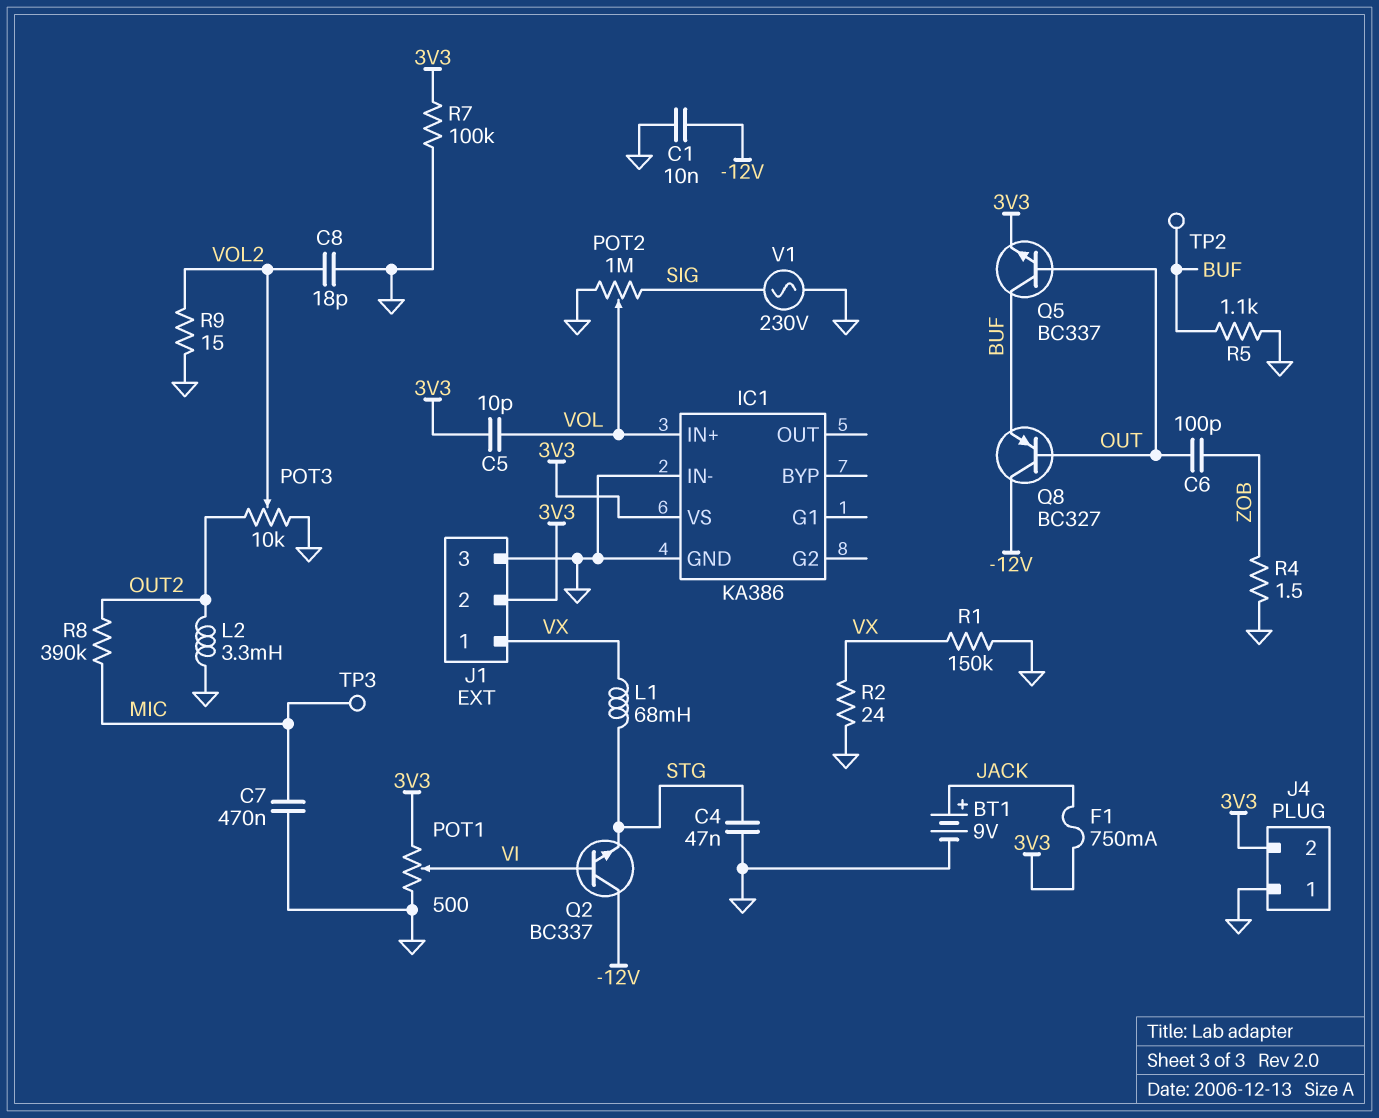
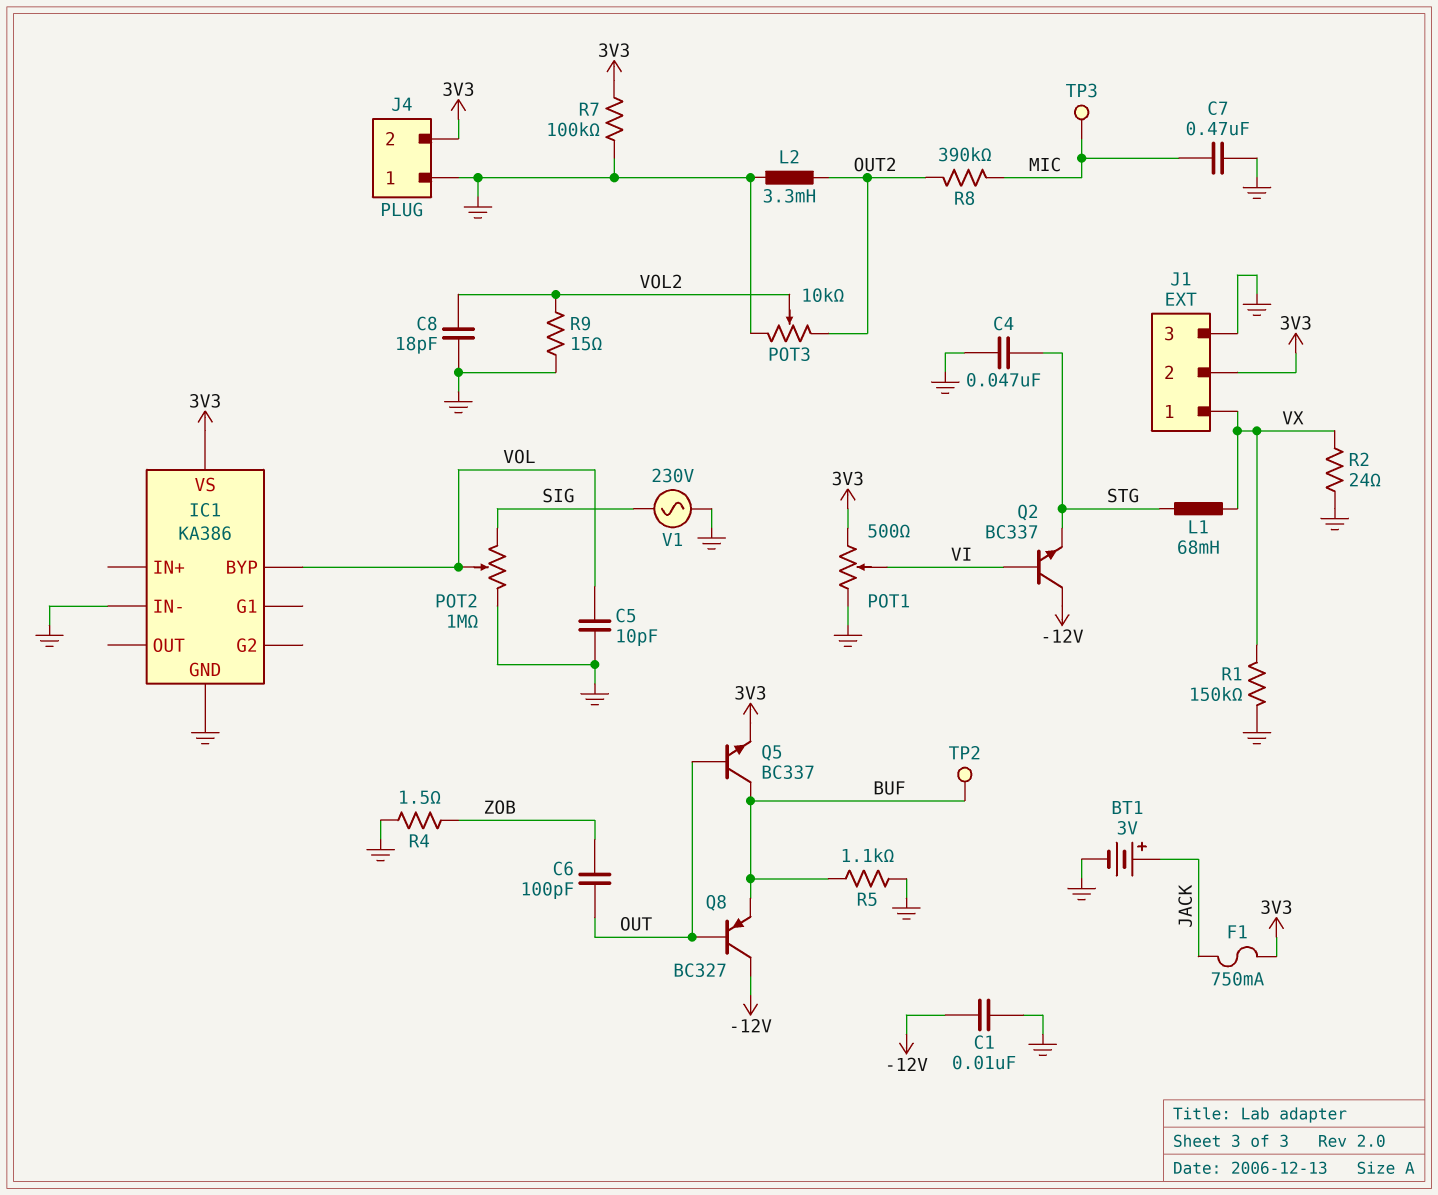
BT1: 9V (plus JACK, minus GND) -> 3V (plus JACK, minus GND)
C5: 10pF (3V3, VOL) -> 10pF (GND, VOL)
IC1 pin BYP: none -> VOL
IC1 pin IN+: VOL -> none

